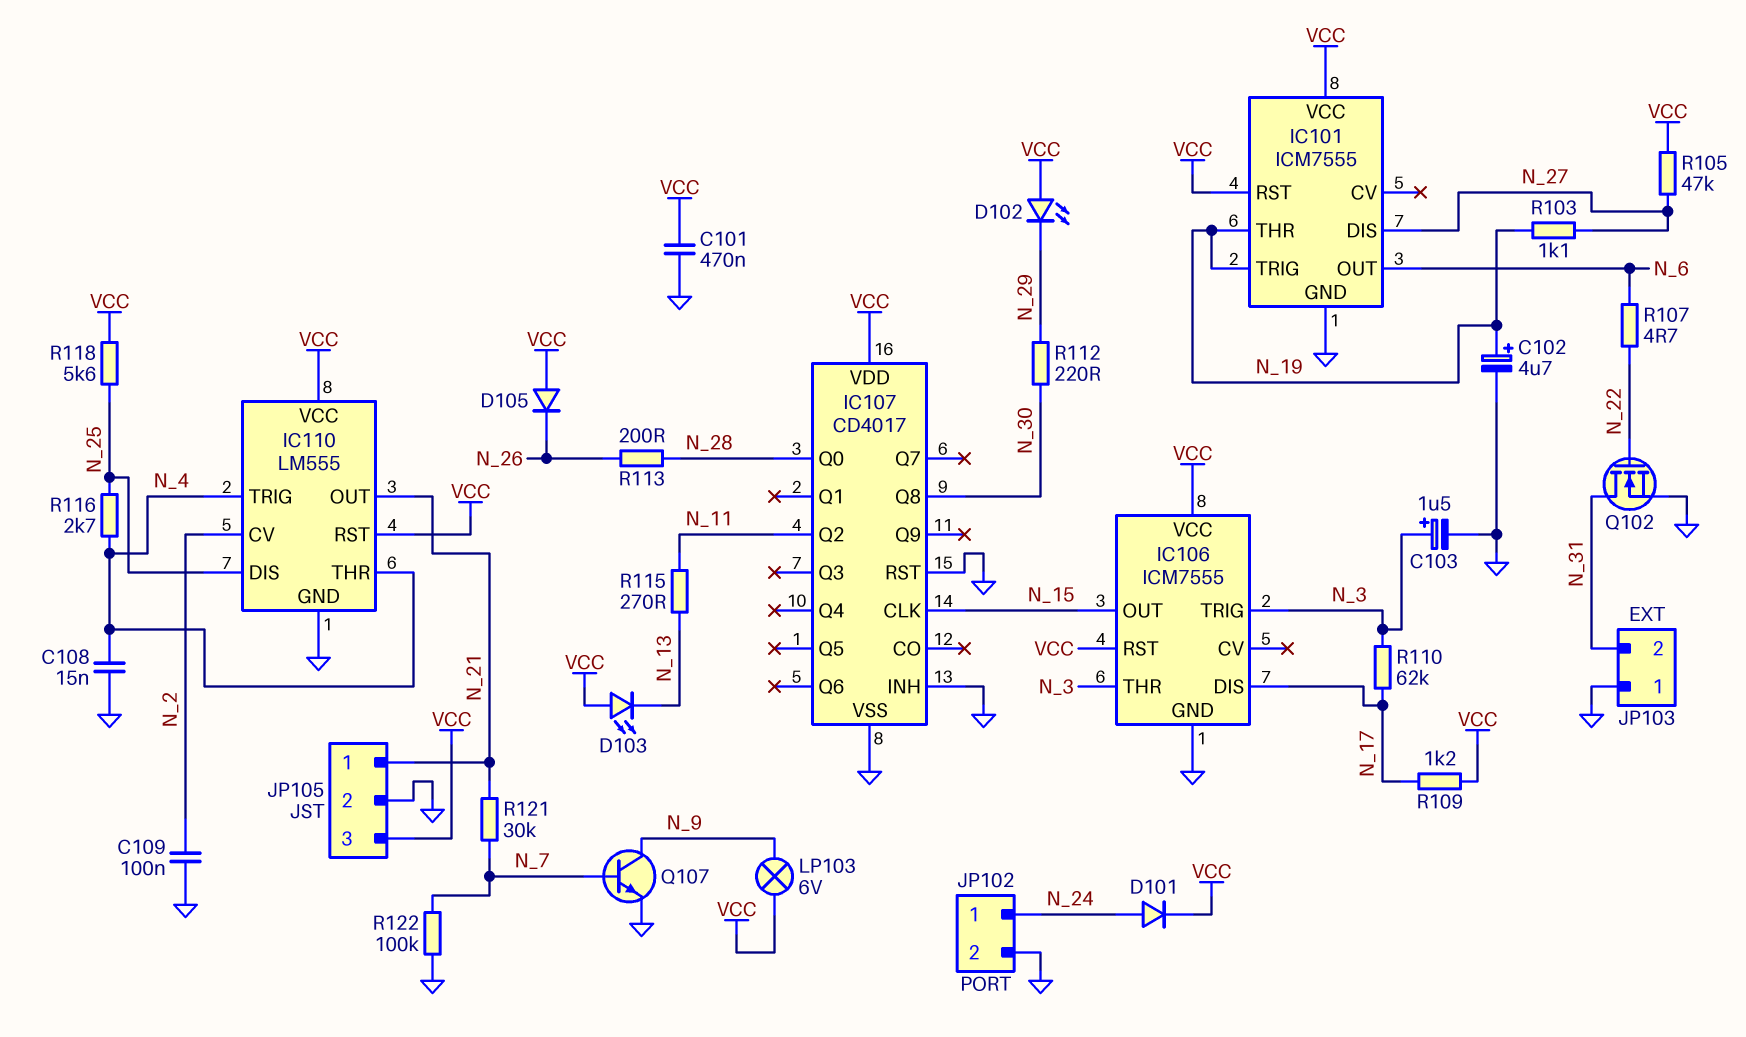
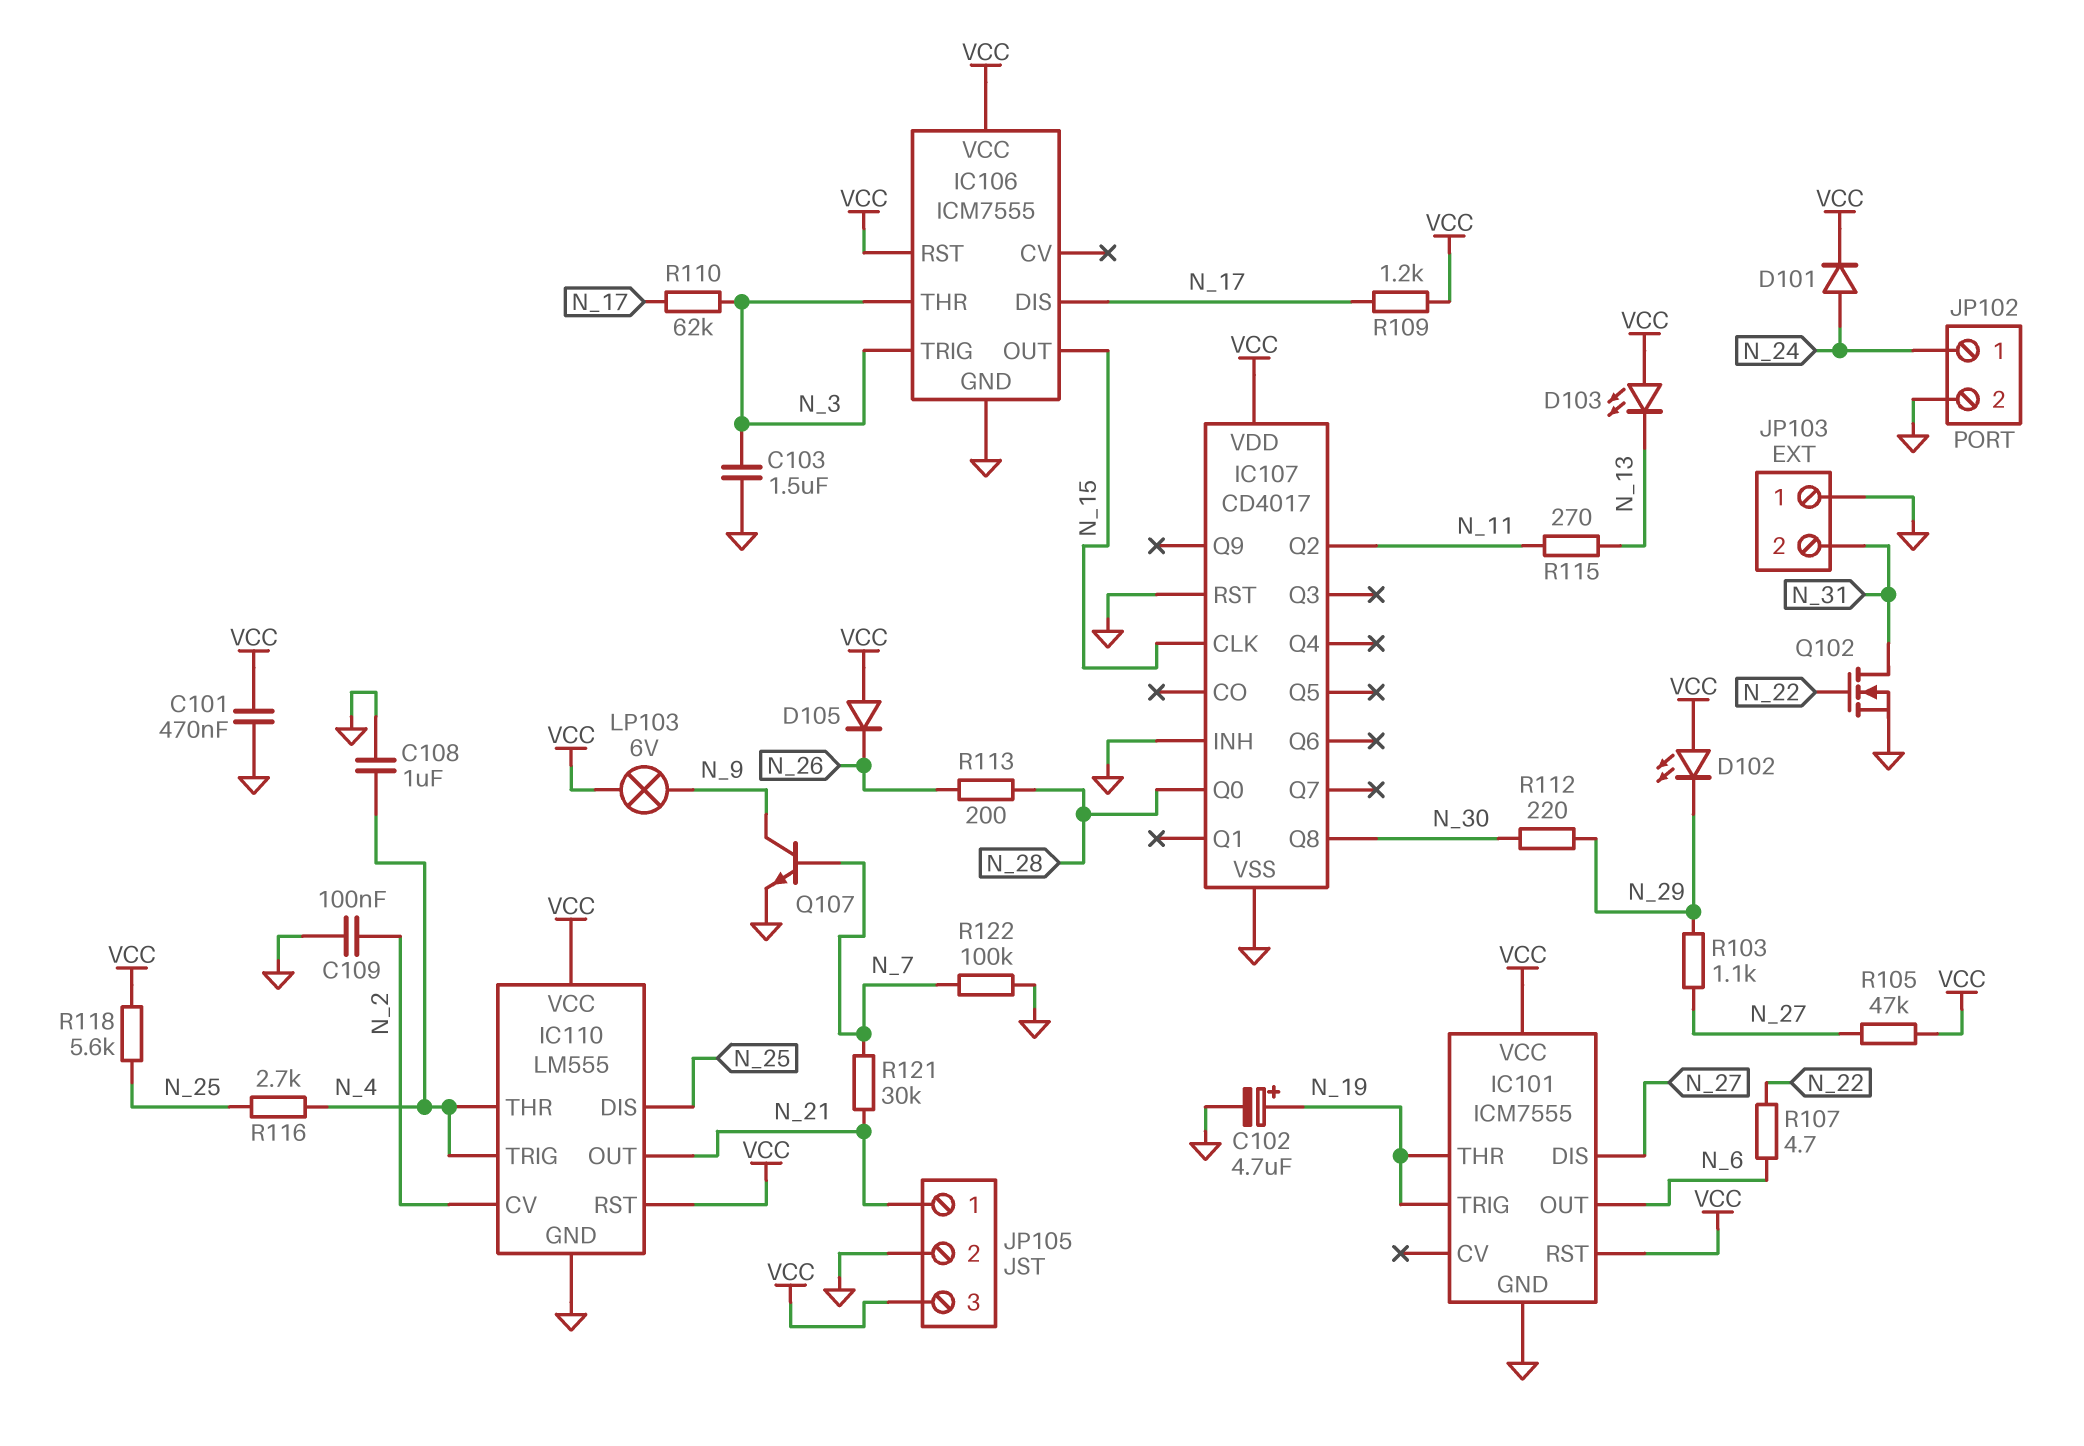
C103: 1.5uF (plus N_3, minus GND) -> 1.5uF (GND, N_3)
C108: 15nF (GND, N_4) -> 1uF (GND, N_4)
R103: 1.1k (N_19, N_27) -> 1.1k (N_27, N_29)

